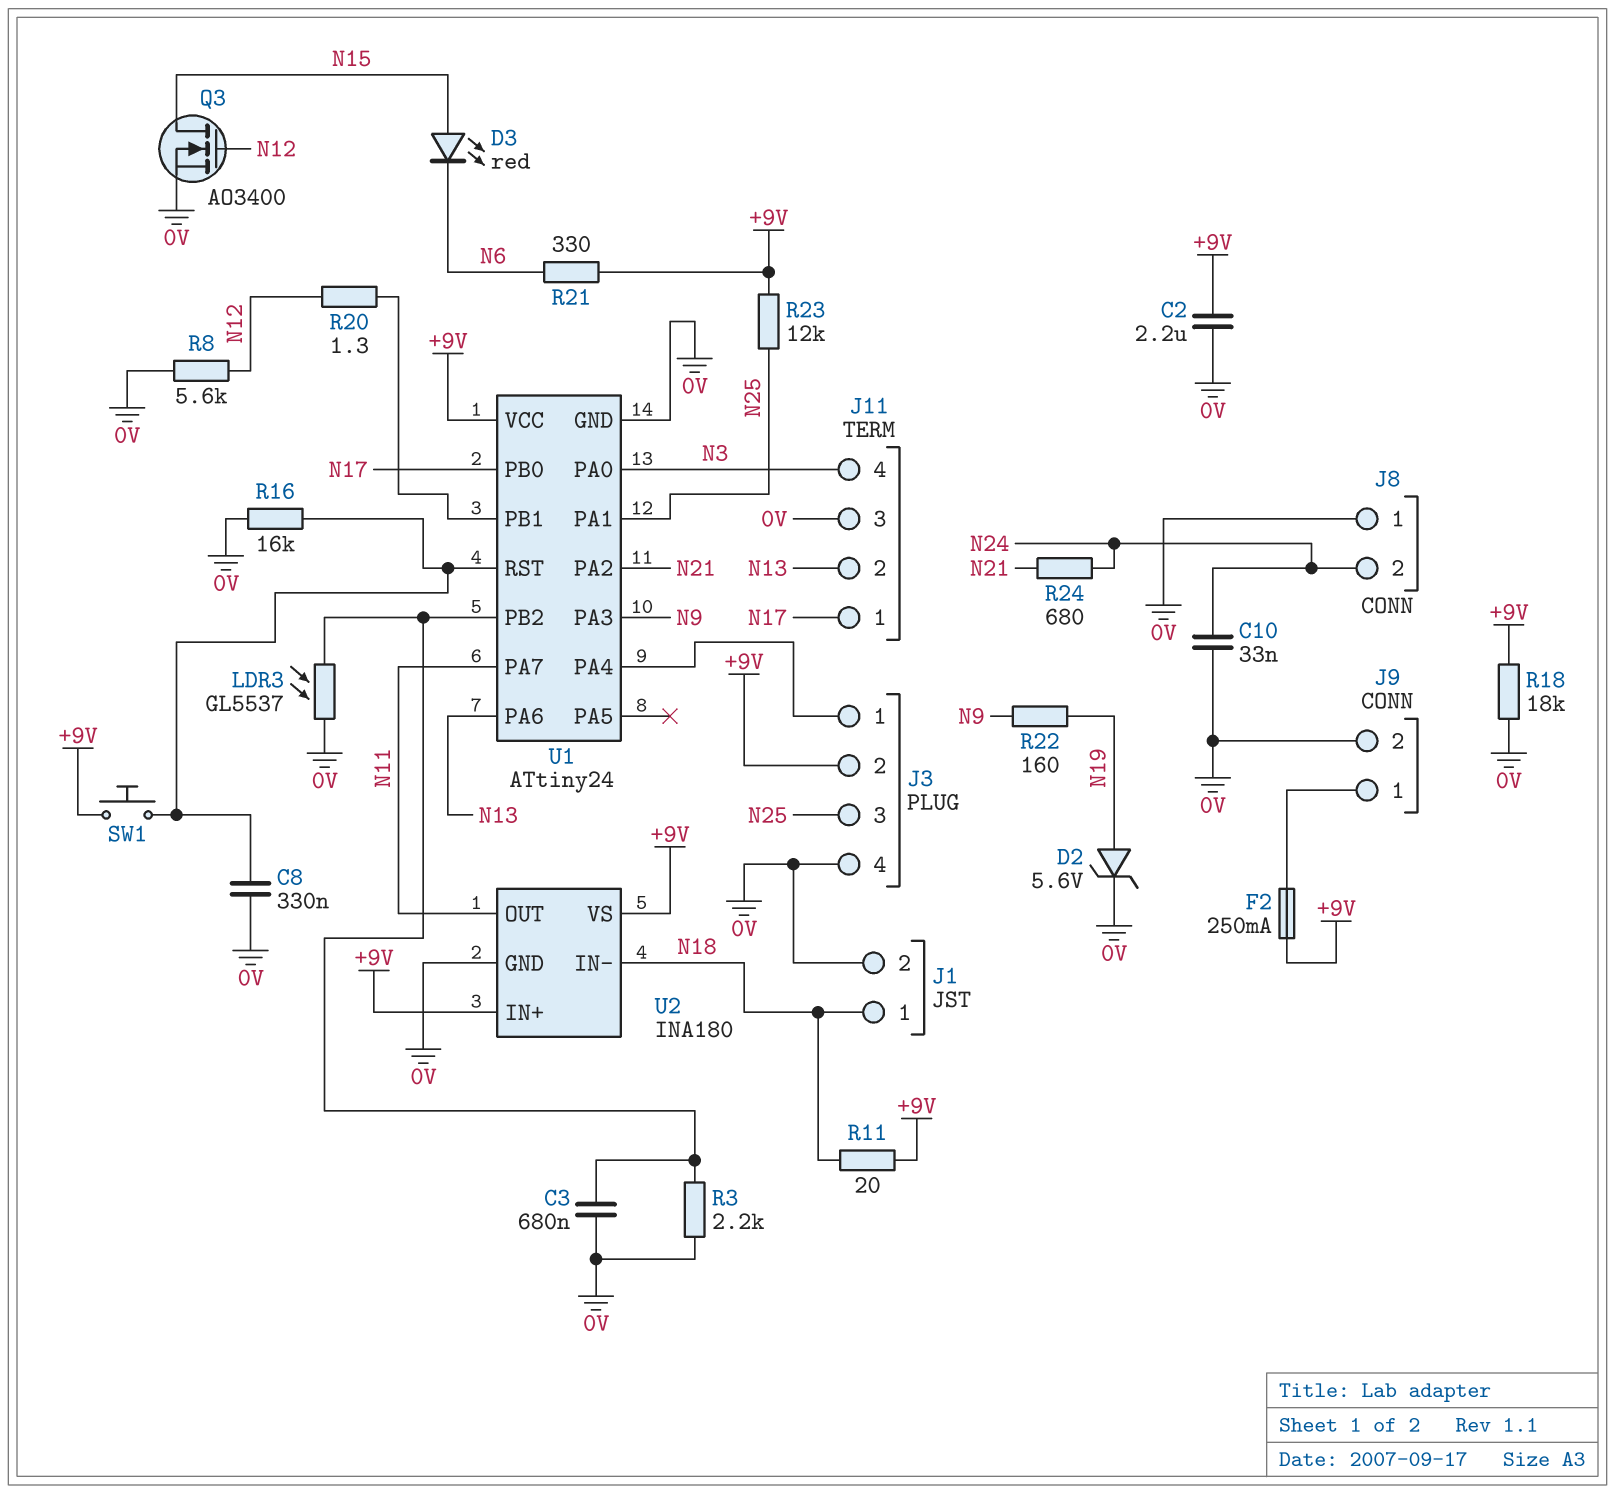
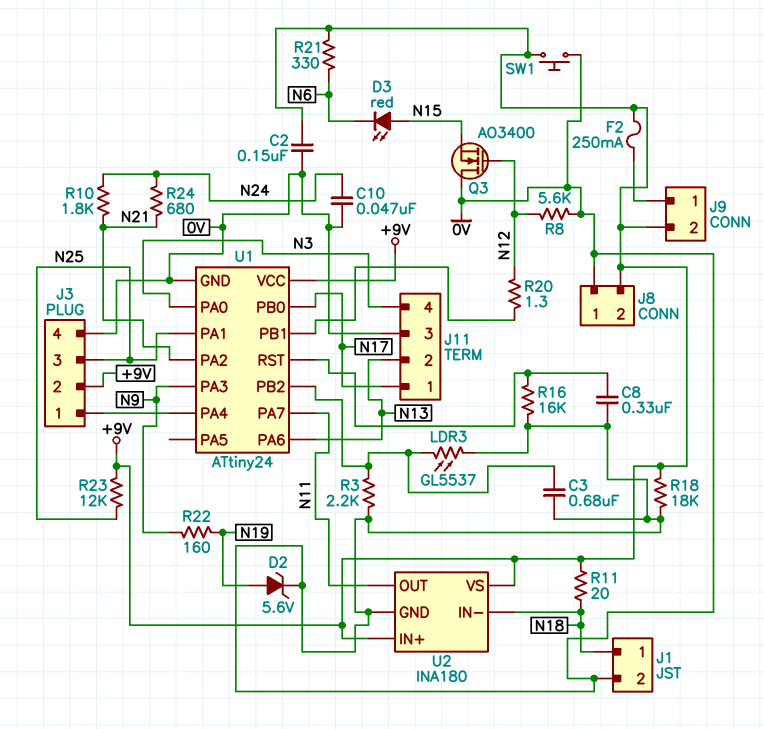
C2: 2.2uF (+9V, 0V) -> 150nF (+9V, 0V)
C10: 33nF (0V, N24) -> 47nF (0V, N24)
J8 pin 2: N24 -> +9V
J9 pin 2: 0V -> +9V
Q3: NMOS AO3400 (G N12, D N15, S 0V) -> NMOS AO3400 (G N12, D 0V, S N15)
R10: none -> 1.8k (N21, N24)
SW1: button (+9V, U1/RST) -> button (+9V, 0V)

